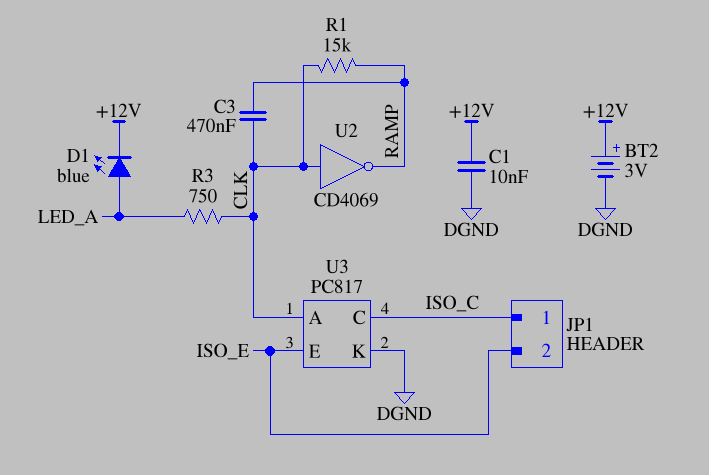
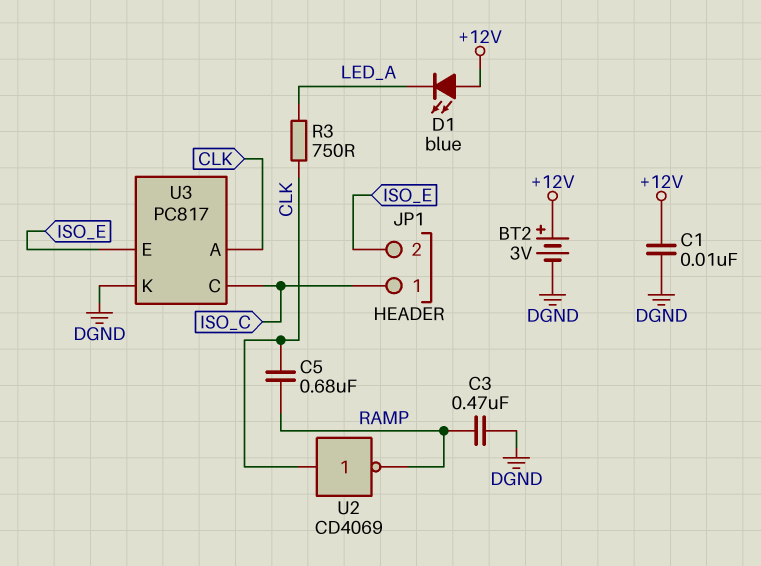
C3: 470nF (CLK, RAMP) -> 470nF (DGND, RAMP)
C5: none -> 680nF (CLK, RAMP)
D1: LED blue (A LED_A, K +12V) -> LED blue (A +12V, K LED_A)
R1: 15k (CLK, RAMP) -> none

